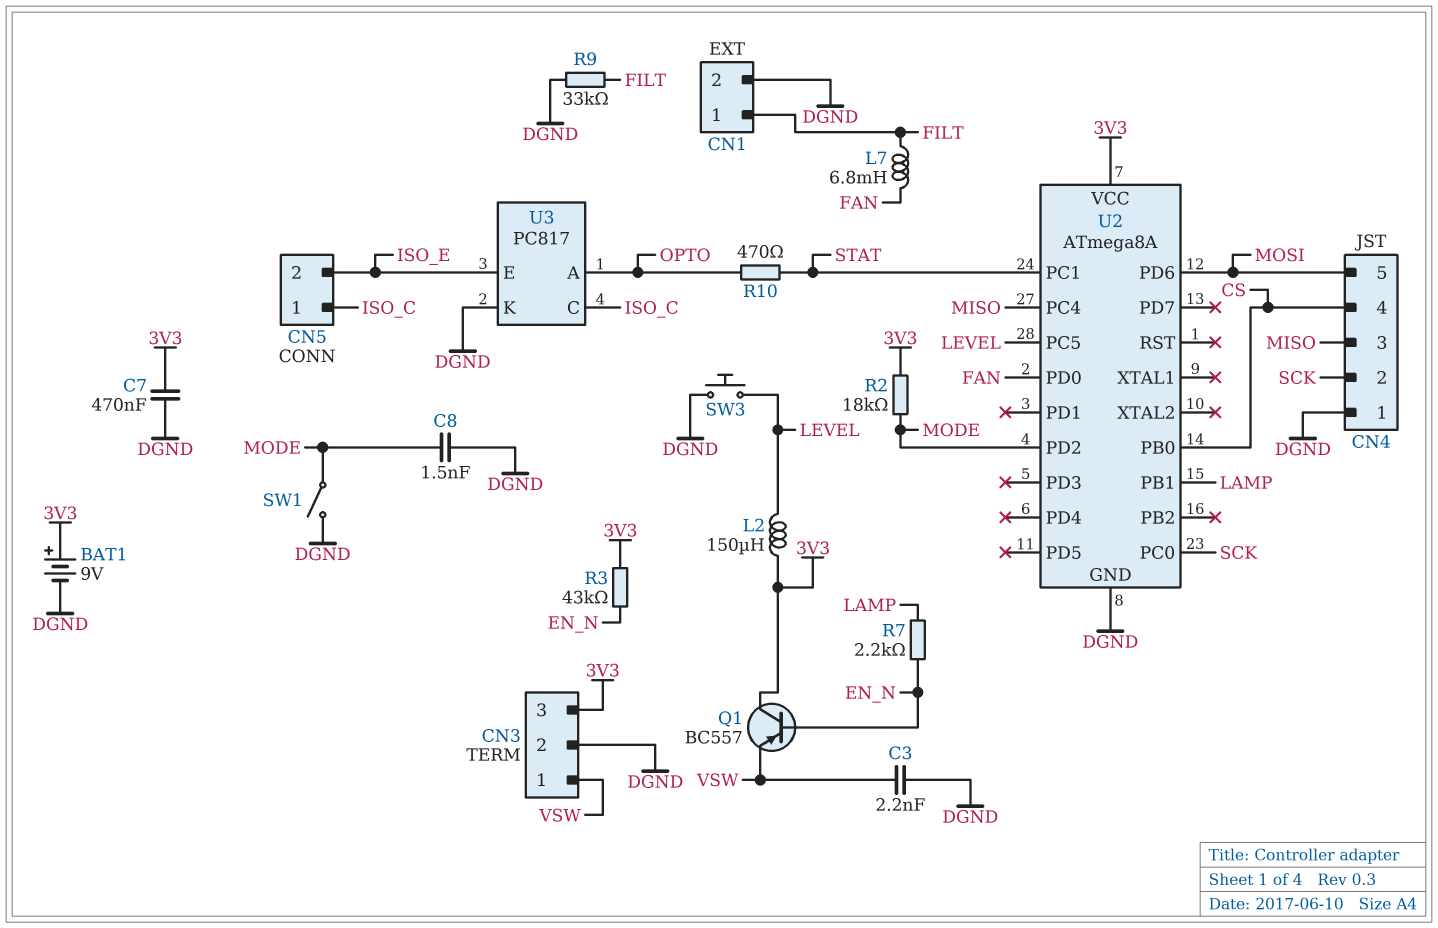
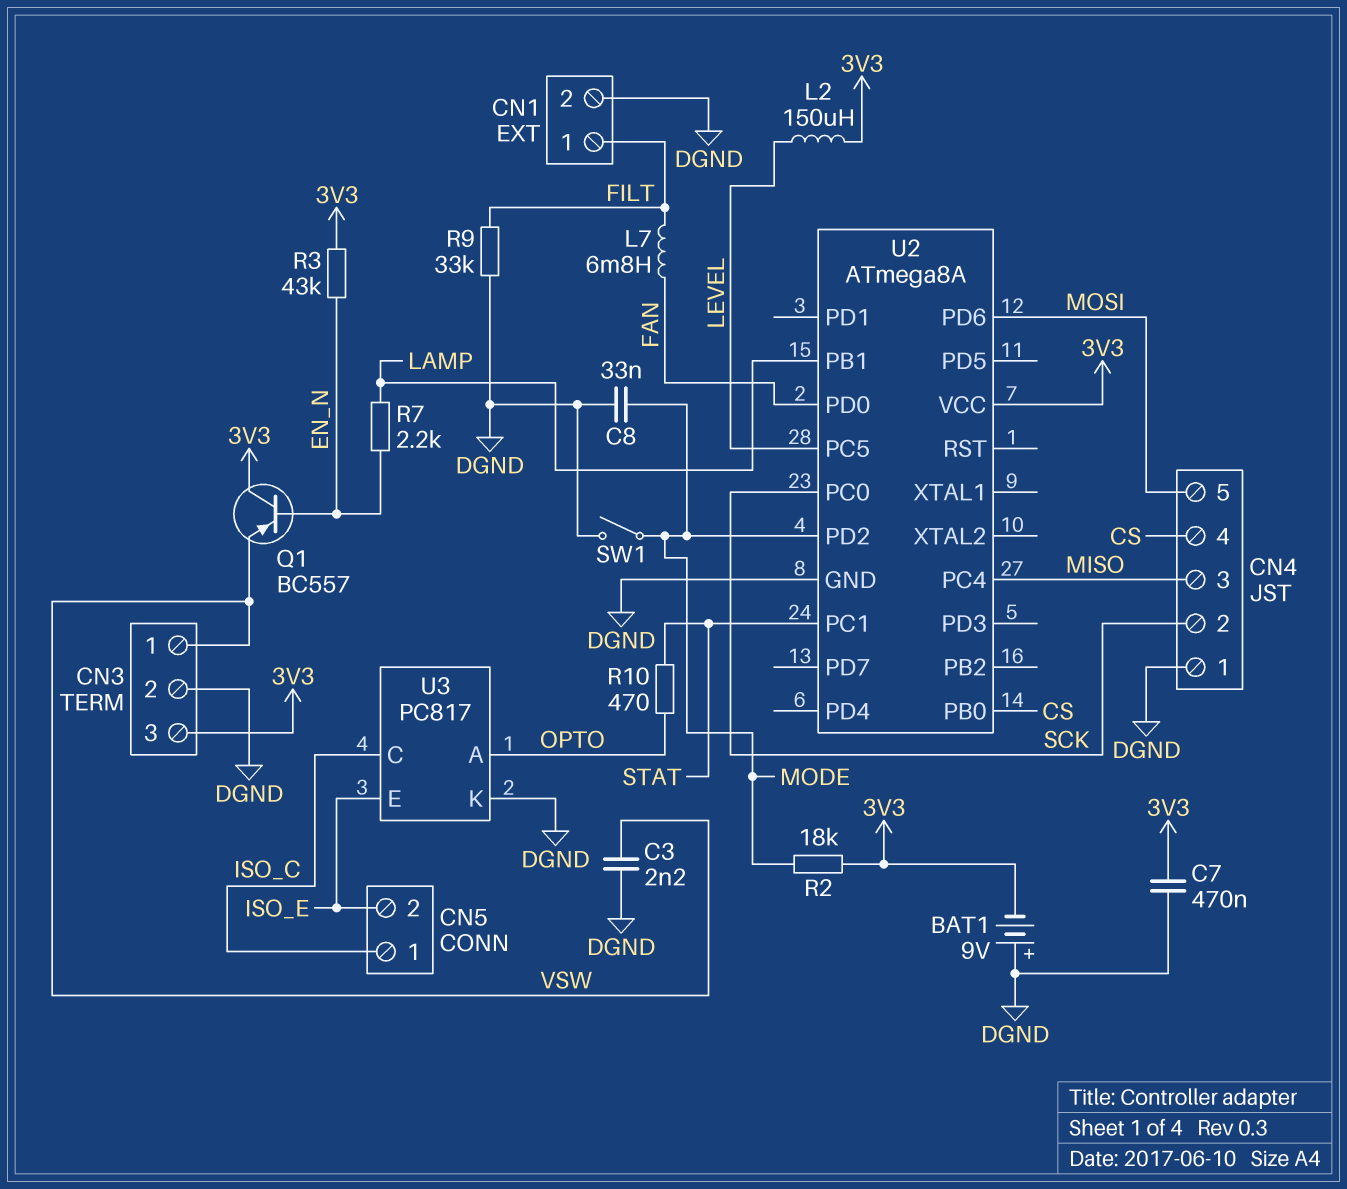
BAT1: 9V (plus 3V3, minus DGND) -> 9V (plus DGND, minus 3V3)
C8: 1.5nF (DGND, MODE) -> 33nF (DGND, MODE)
SW3: button (DGND, LEVEL) -> none

